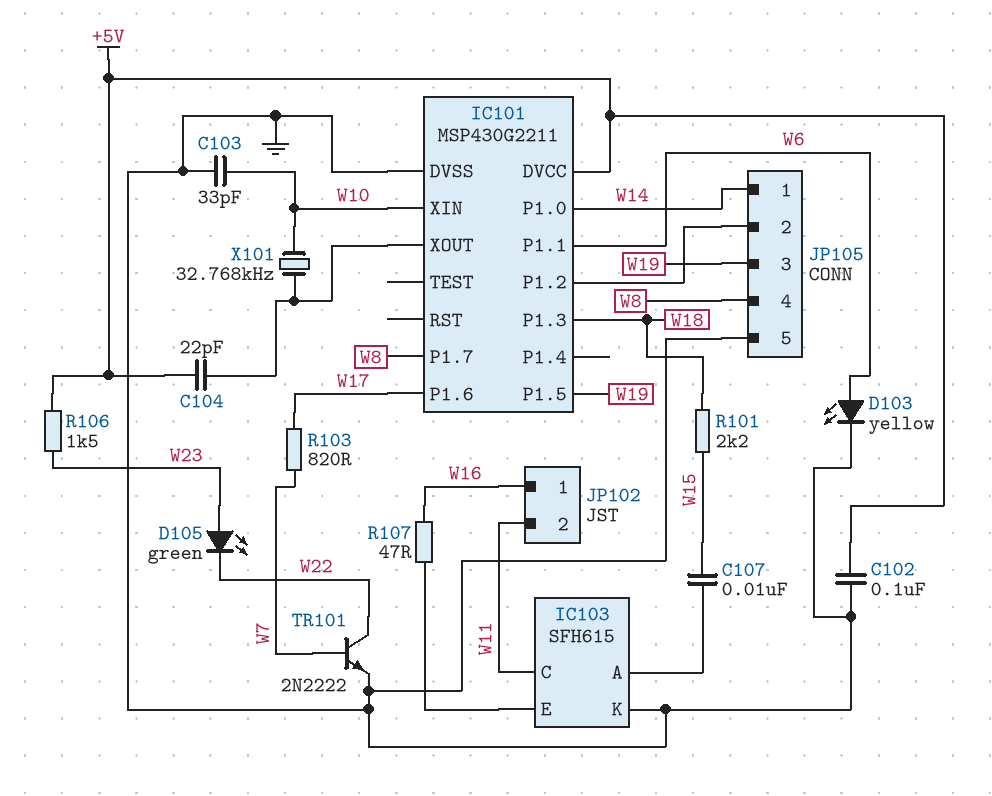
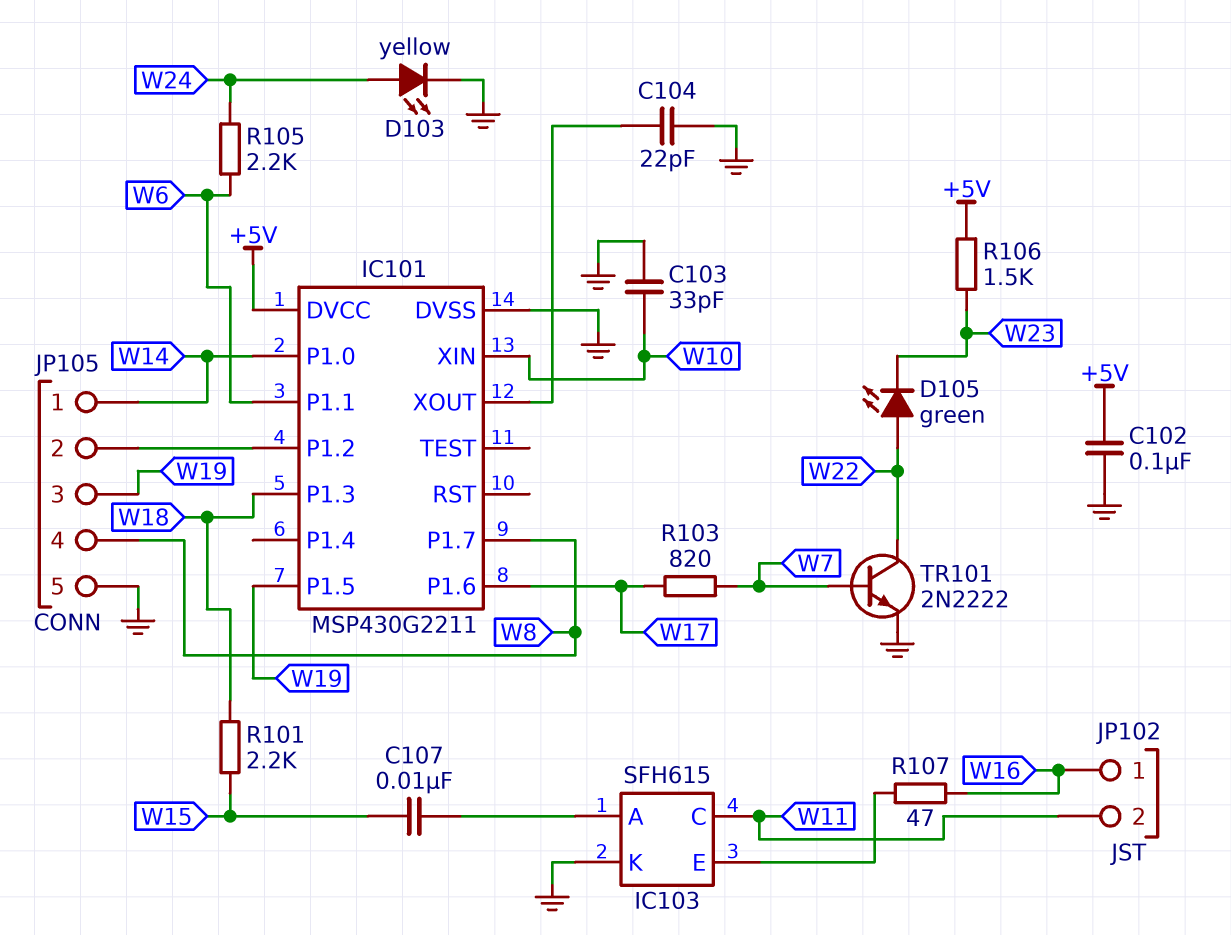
C104: 22pF (+5V, IC101/XOUT) -> 22pF (GND, IC101/XOUT)
D103: LED yellow (A W6, K GND) -> LED yellow (A W24, K GND)
D105: LED green (A W23, K W22) -> LED green (A W22, K W23)
R105: none -> 2.2k (W6, W24)
X101: 32.768kHz (IC101/XOUT, W10) -> none

